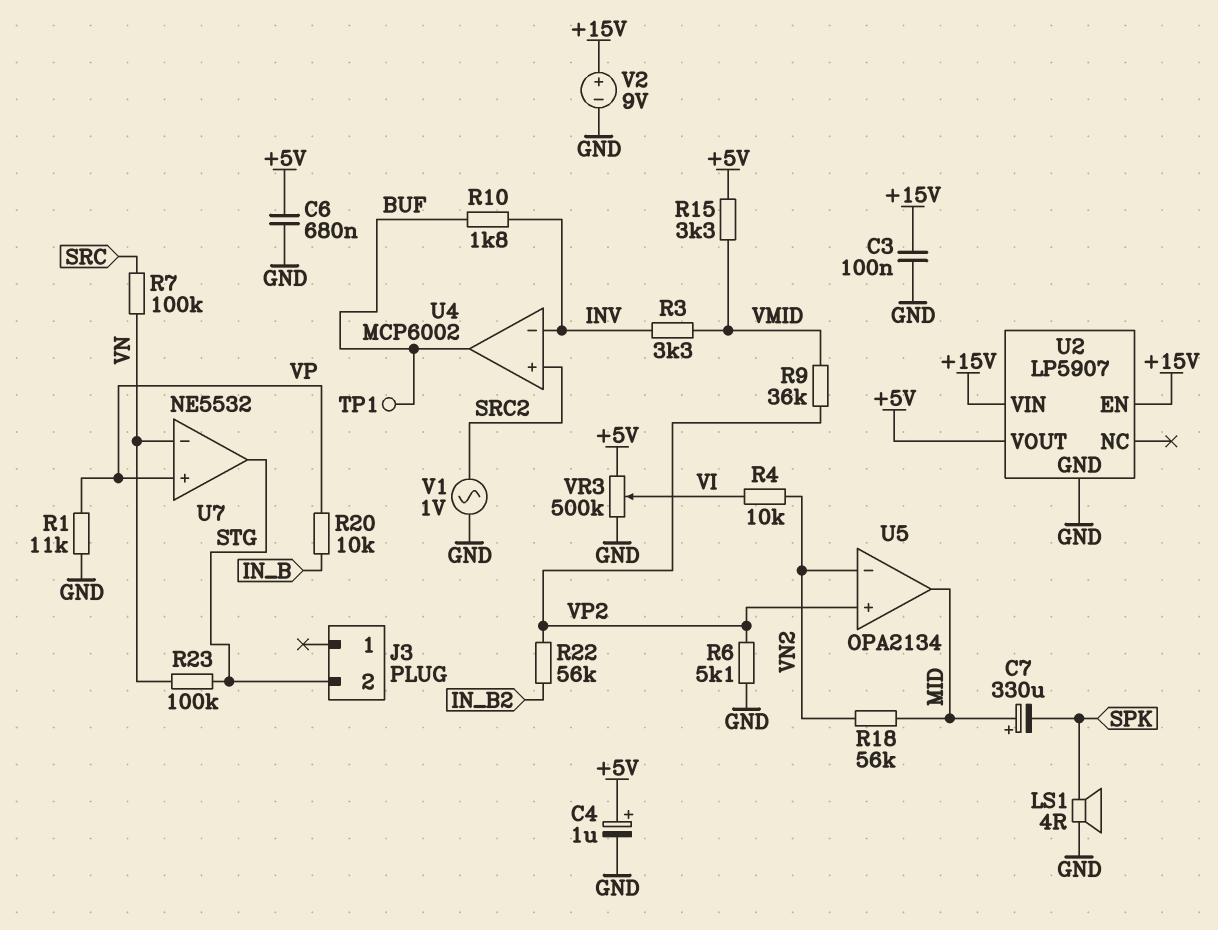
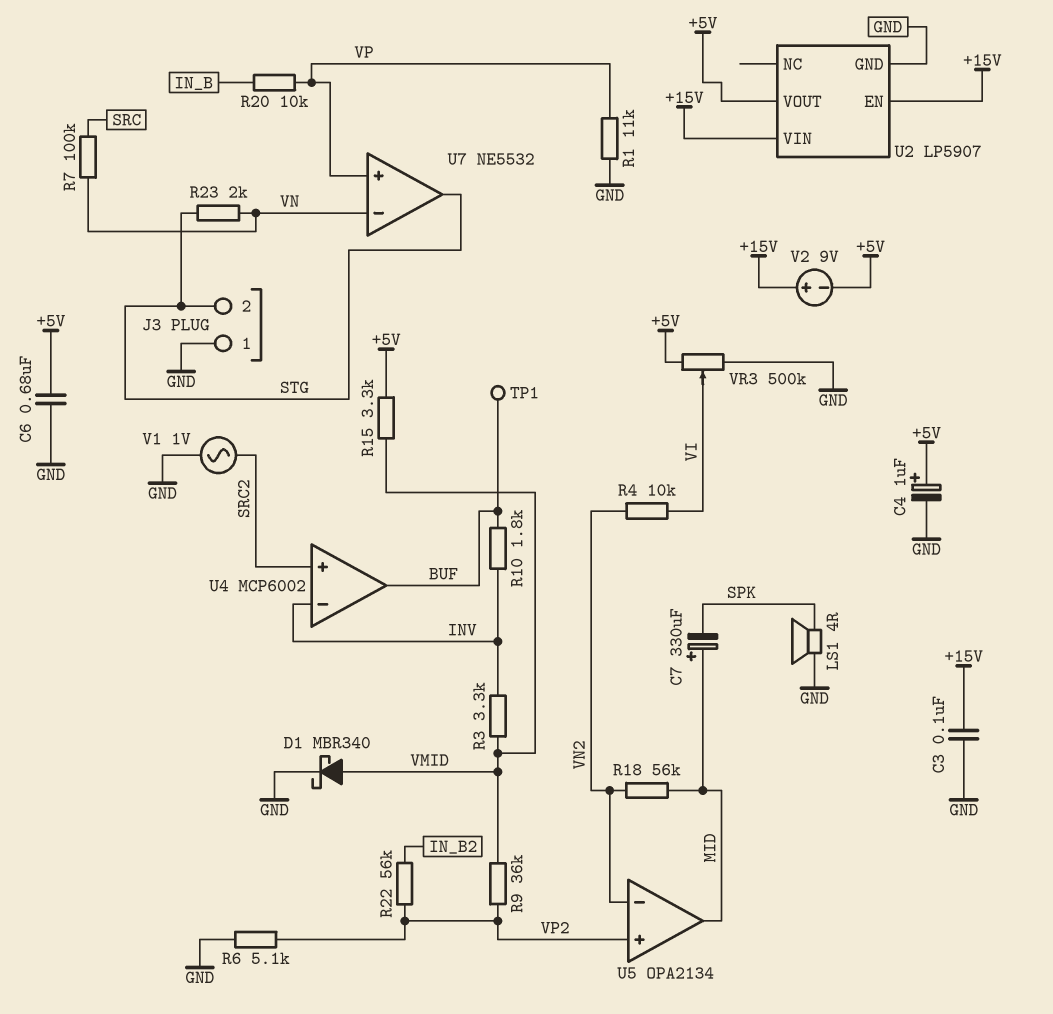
D1: none -> schottky MBR340 (A VMID, K GND)
J3 pin 1: none -> GND
R23: 100k (STG, VN) -> 2k (STG, VN)
V2: 9V (plus +15V, minus GND) -> 9V (plus +15V, minus +5V)

